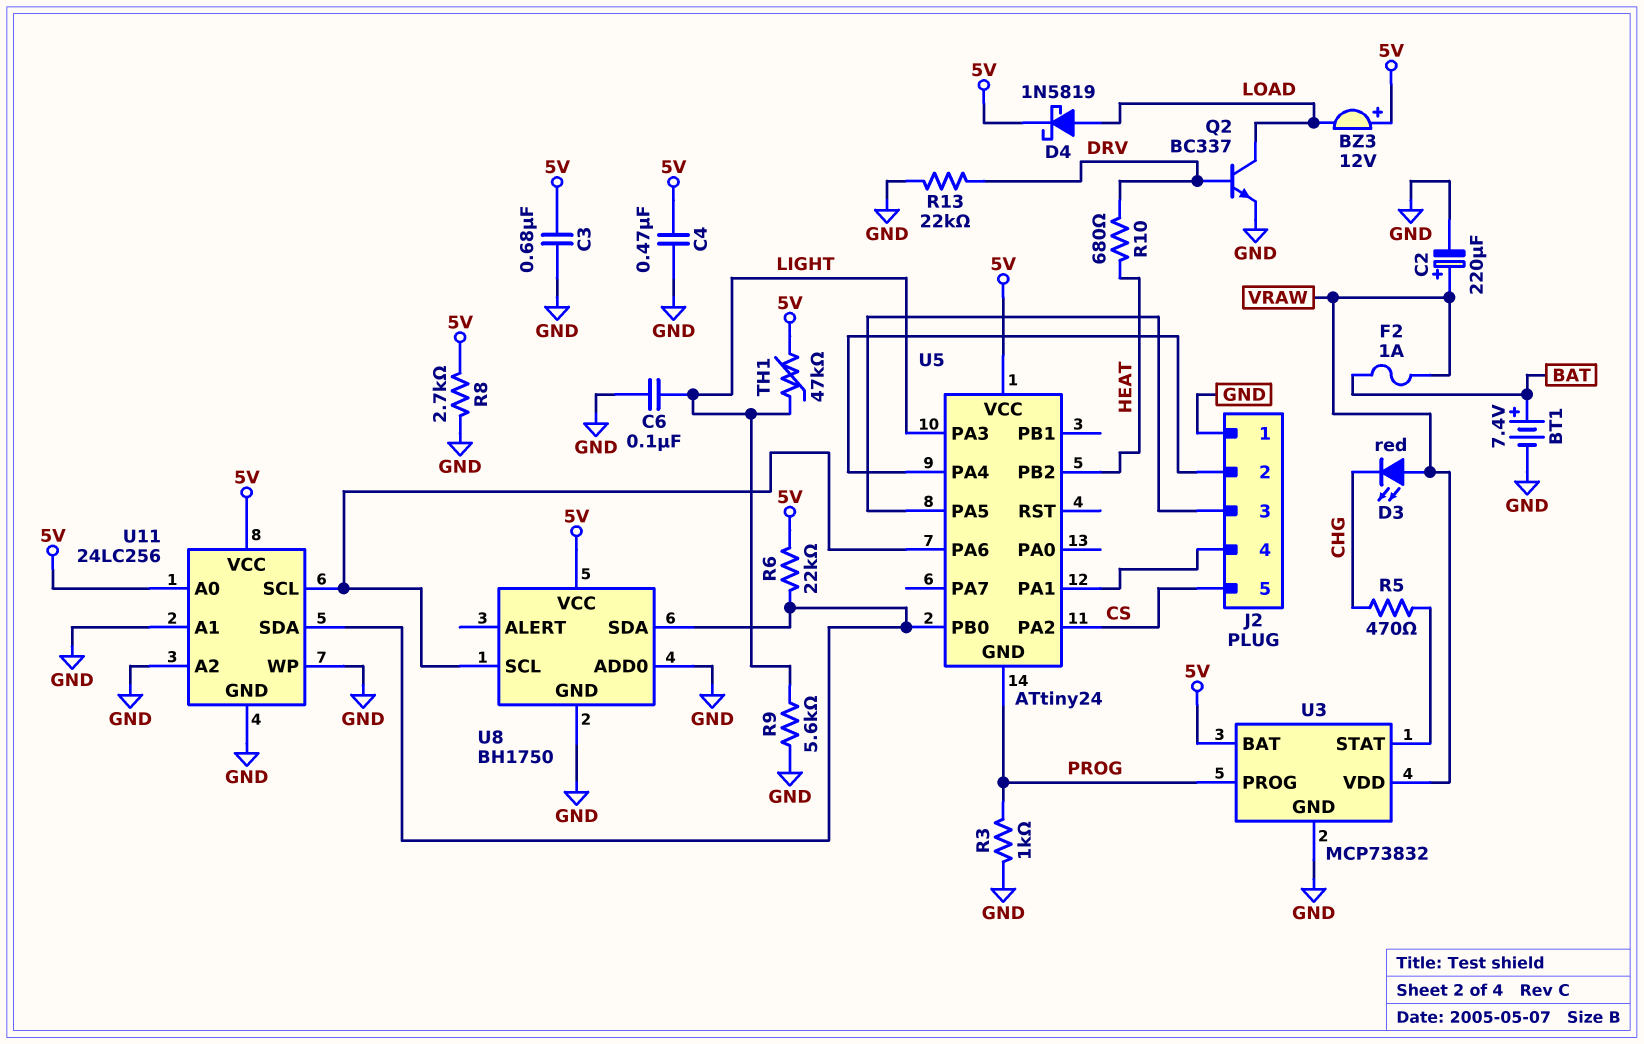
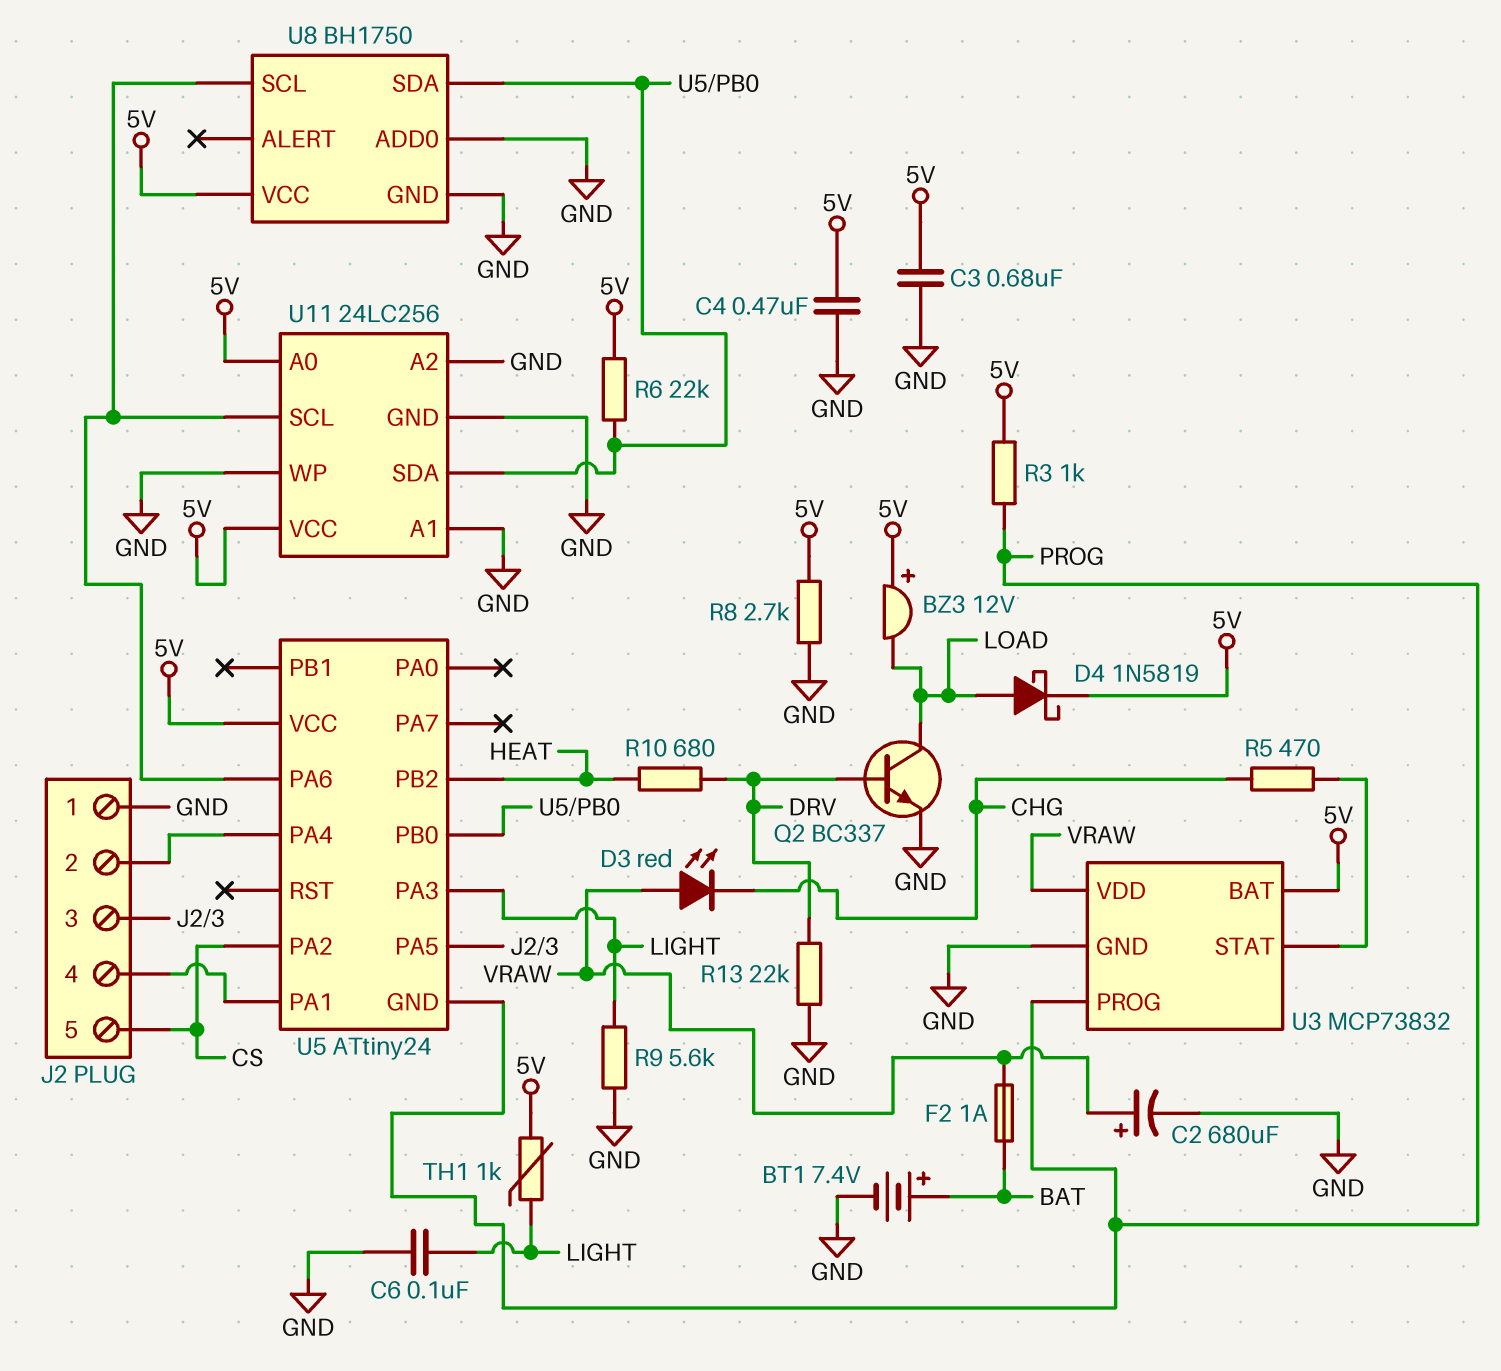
C2: 220uF (plus VRAW, minus GND) -> 680uF (plus VRAW, minus GND)
R3: 1k (GND, PROG) -> 1k (5V, PROG)
TH1: 47k (5V, LIGHT) -> 1k (5V, LIGHT)

